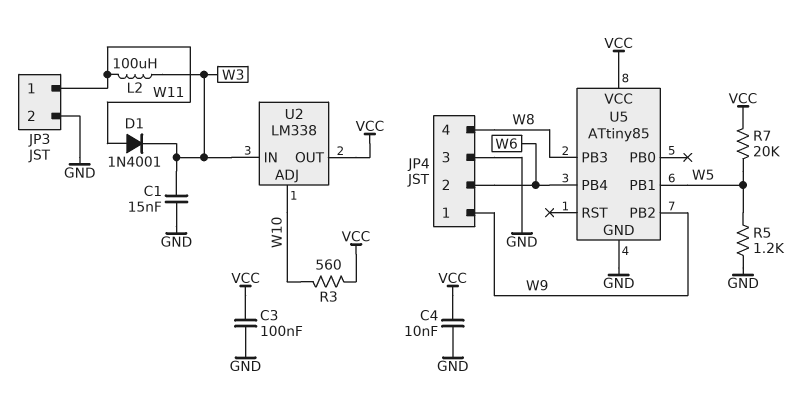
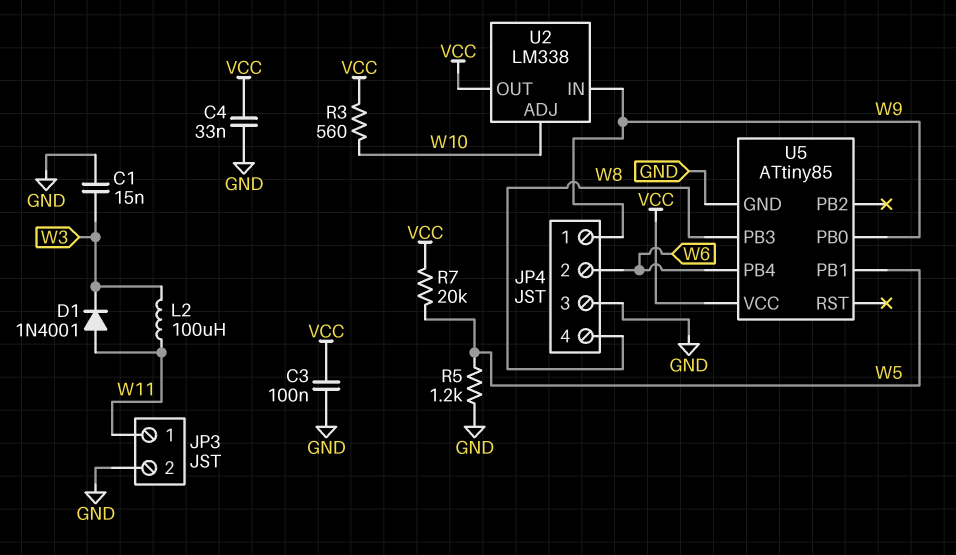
C4: 10nF (GND, VCC) -> 33nF (GND, VCC)
U2 pin IN: W3 -> W9
U5 pin PB0: none -> W9
U5 pin PB2: W9 -> none

